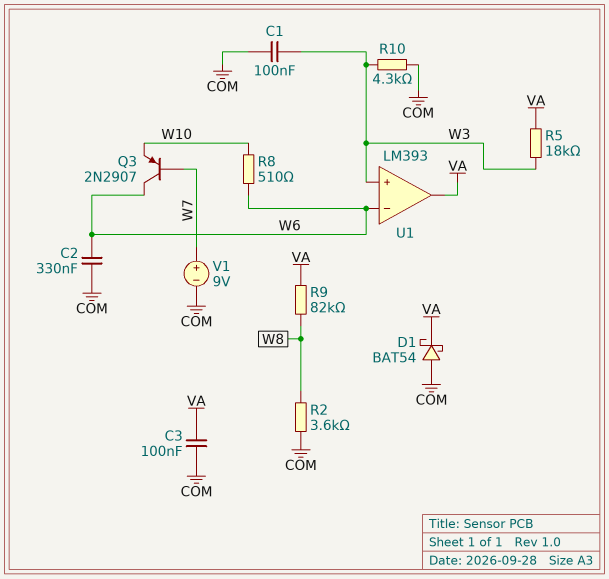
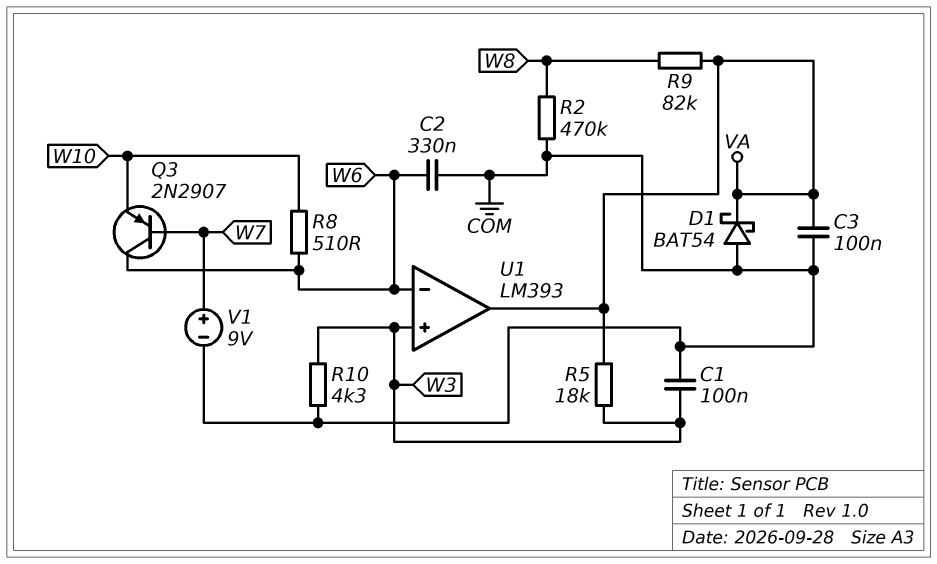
R2: 3.6k (COM, W8) -> 470k (COM, W8)

